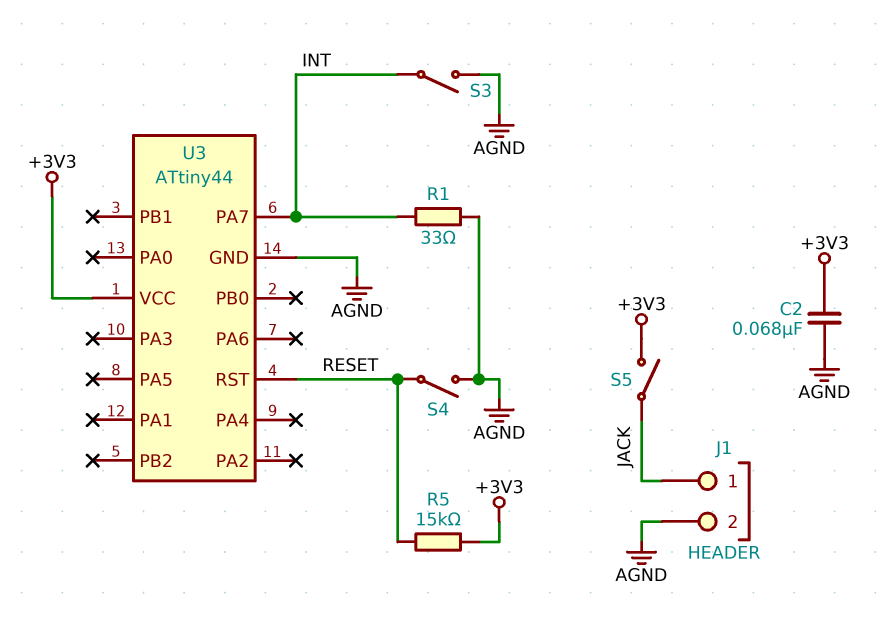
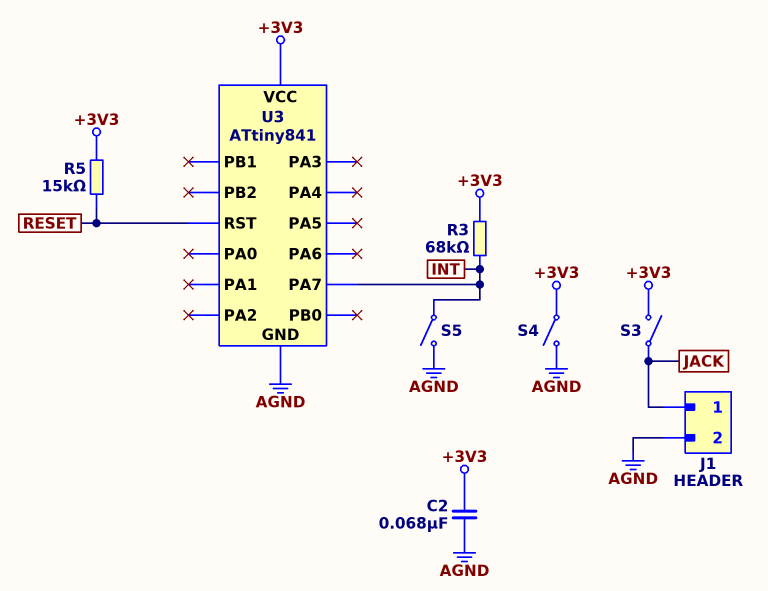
R1: 33 (AGND, INT) -> none
R3: none -> 68k (+3V3, INT)
S3: switch (AGND, INT) -> switch (+3V3, JACK)
S4: switch (AGND, RESET) -> switch (+3V3, AGND)
S5: switch (+3V3, JACK) -> switch (AGND, INT)
U3: ATtiny44 -> ATtiny841

